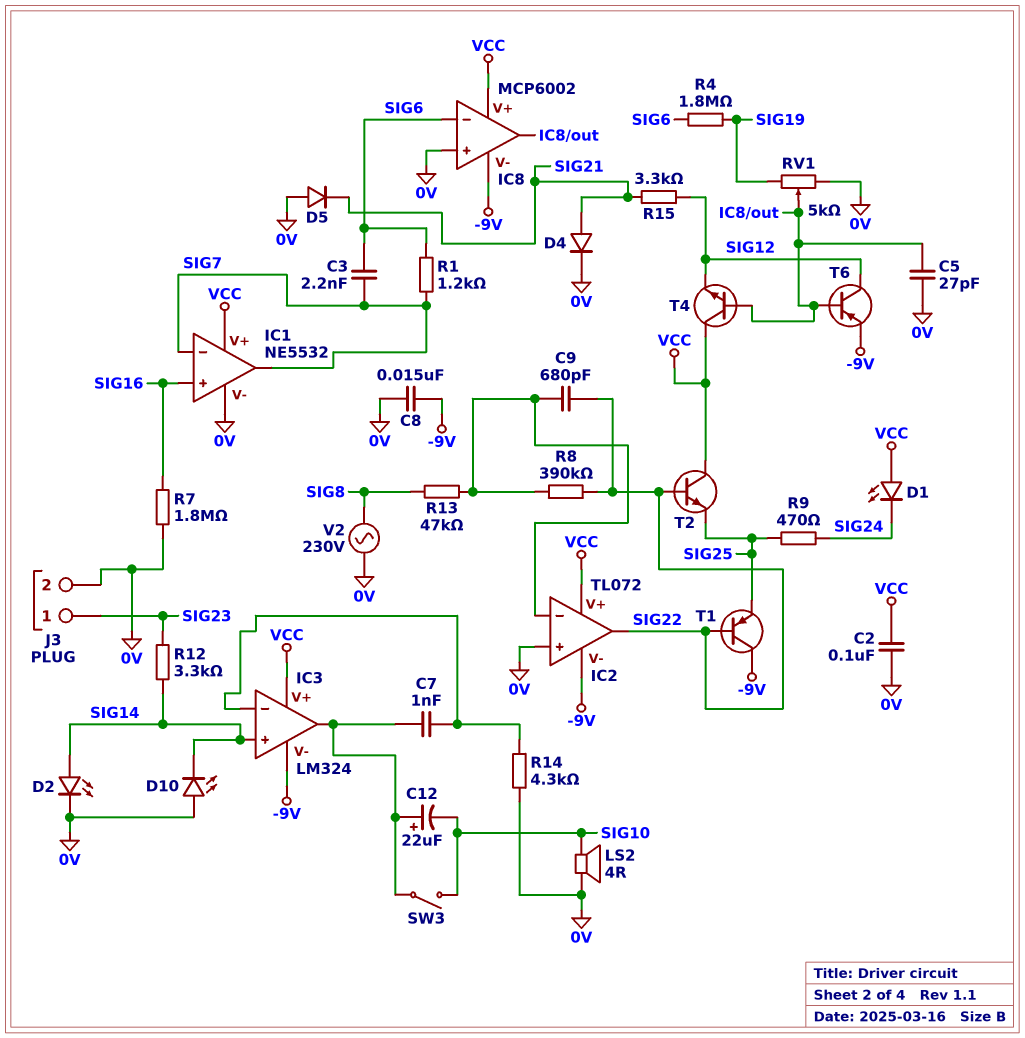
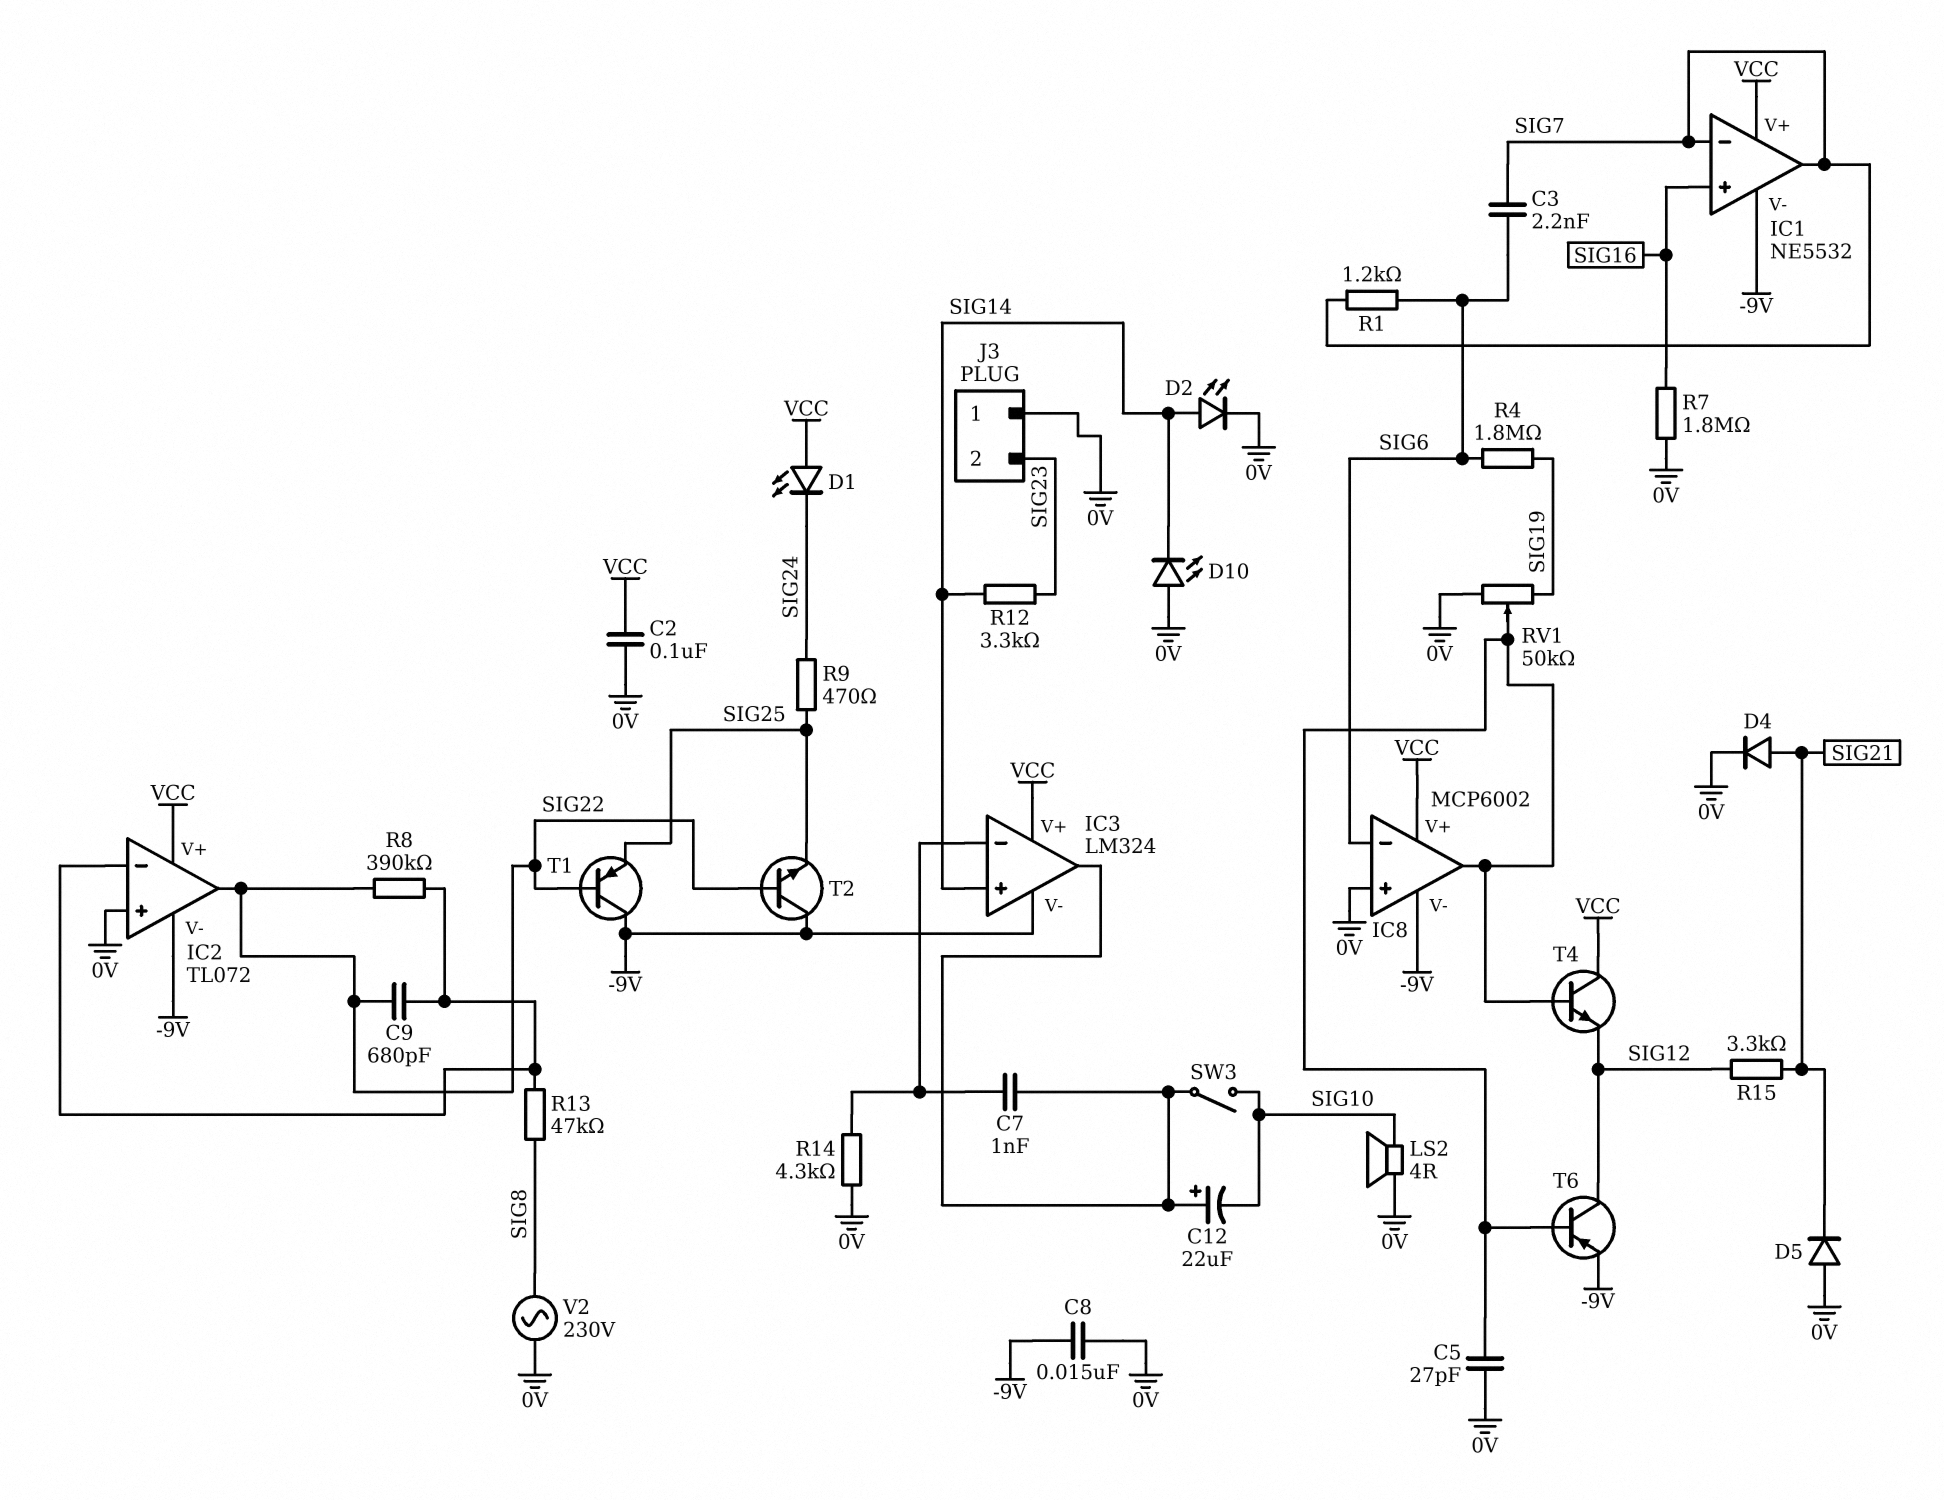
IC1 pin V-: 0V -> -9V
J3 pin 1: SIG23 -> 0V
J3 pin 2: 0V -> SIG23
RV1: 5k (0V, SIG19, wiper IC8/out) -> 50k (0V, SIG19, wiper IC8/out)
T2: NPN (B SIG22, C VCC, E SIG25) -> NPN (B SIG22, C -9V, E SIG25)

